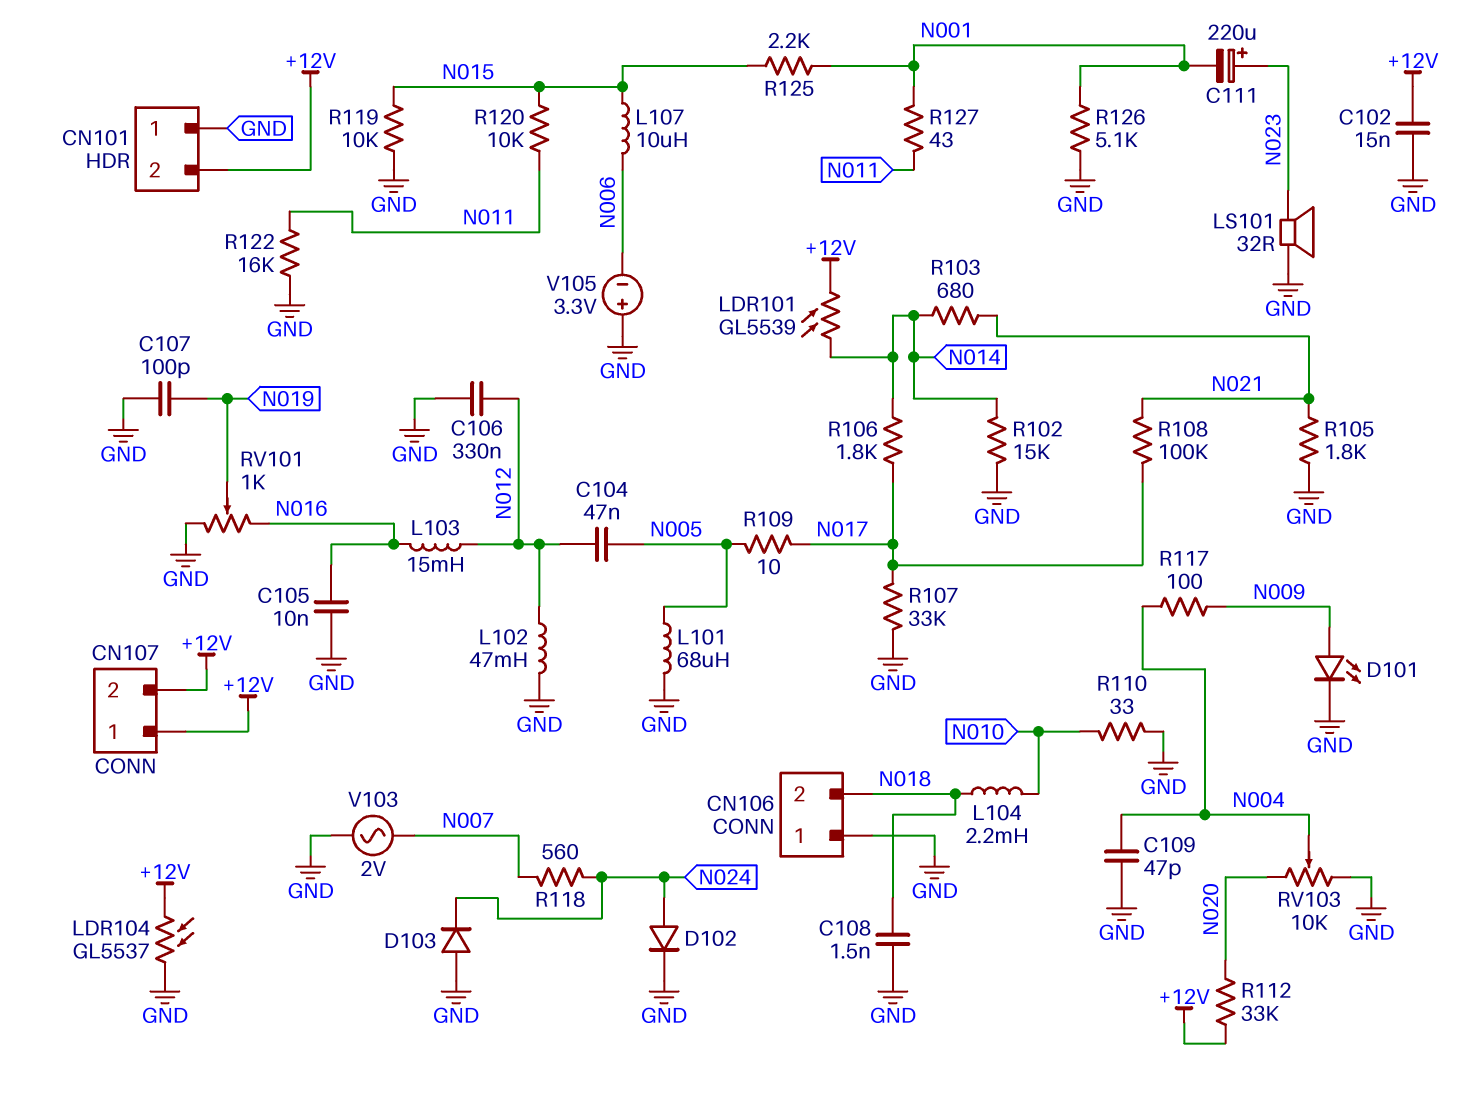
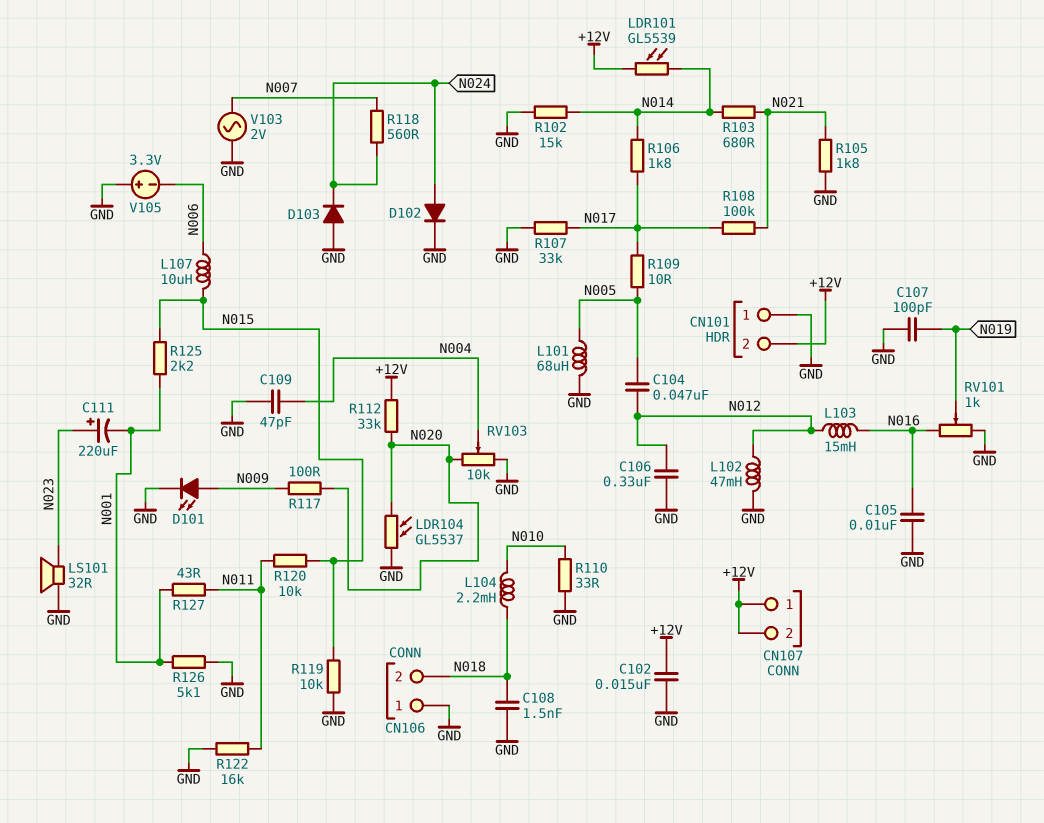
LDR104: GL5537 (+12V, GND) -> GL5537 (GND, N020)
R117: 100 (N004, N009) -> 100 (N009, N020)

